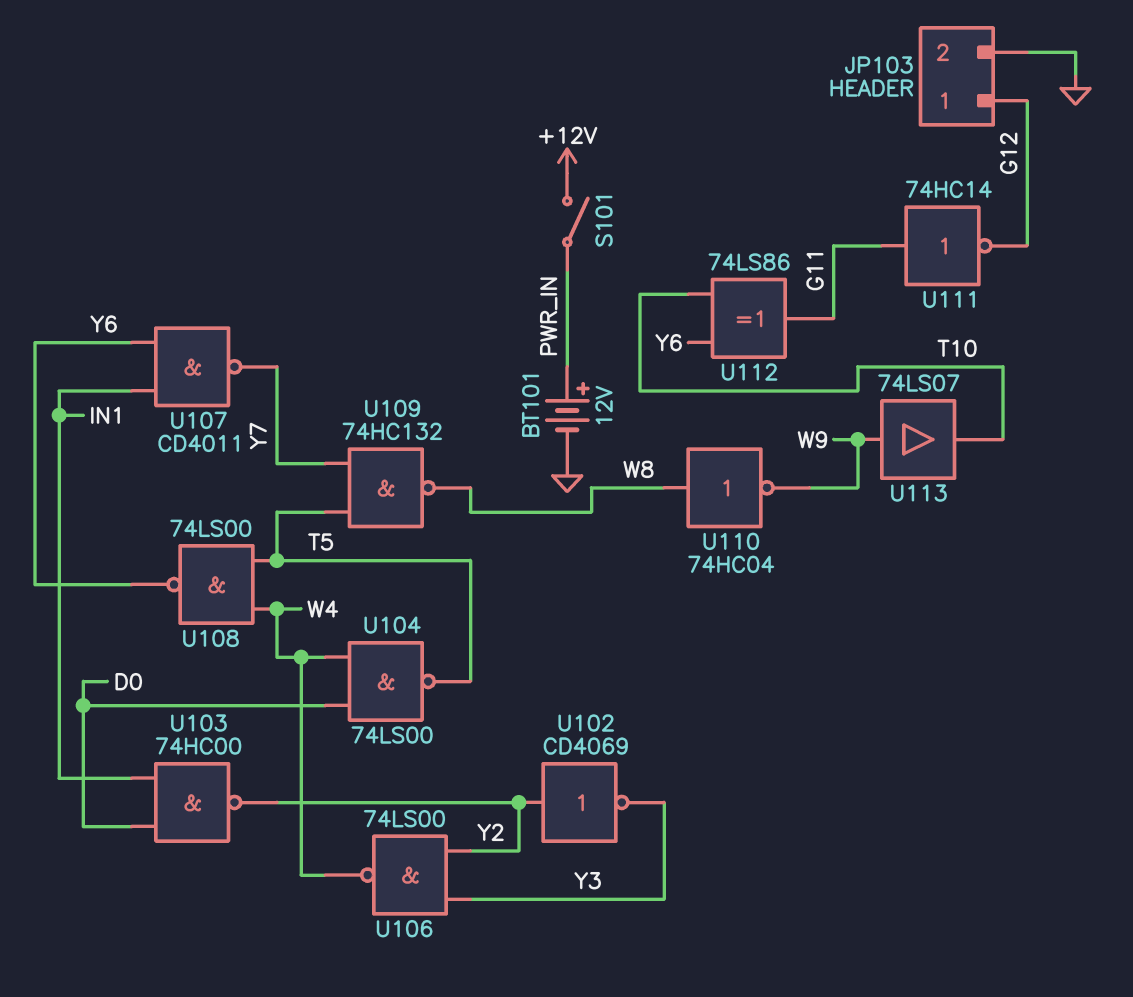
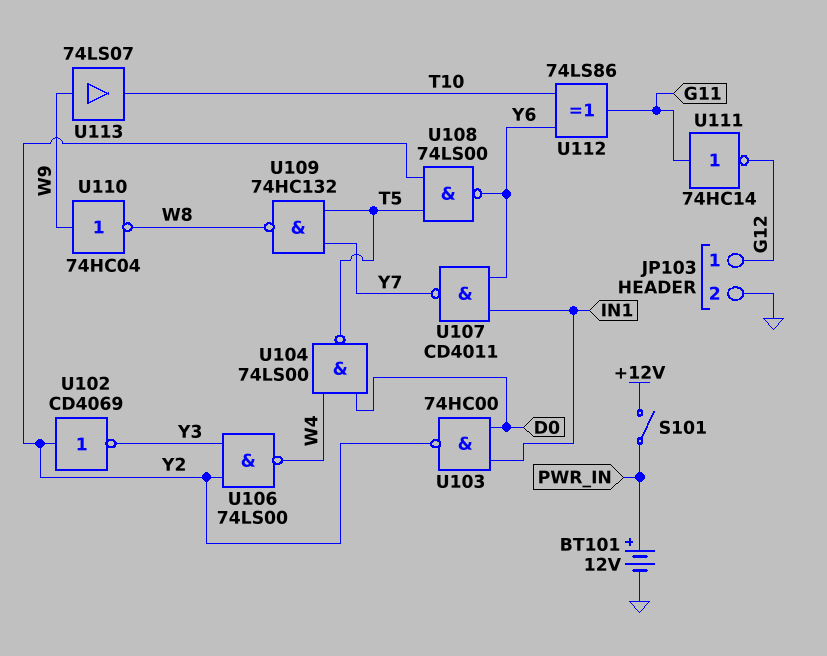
U108: NAND 74LS00 (in T5, in W4, out Y6) -> NAND 74LS00 (in T5, in Y2, out Y6)
U110: NOT 74HC04 (in W8, out W9) -> NOT 74HC04 (in W9, out W8)

